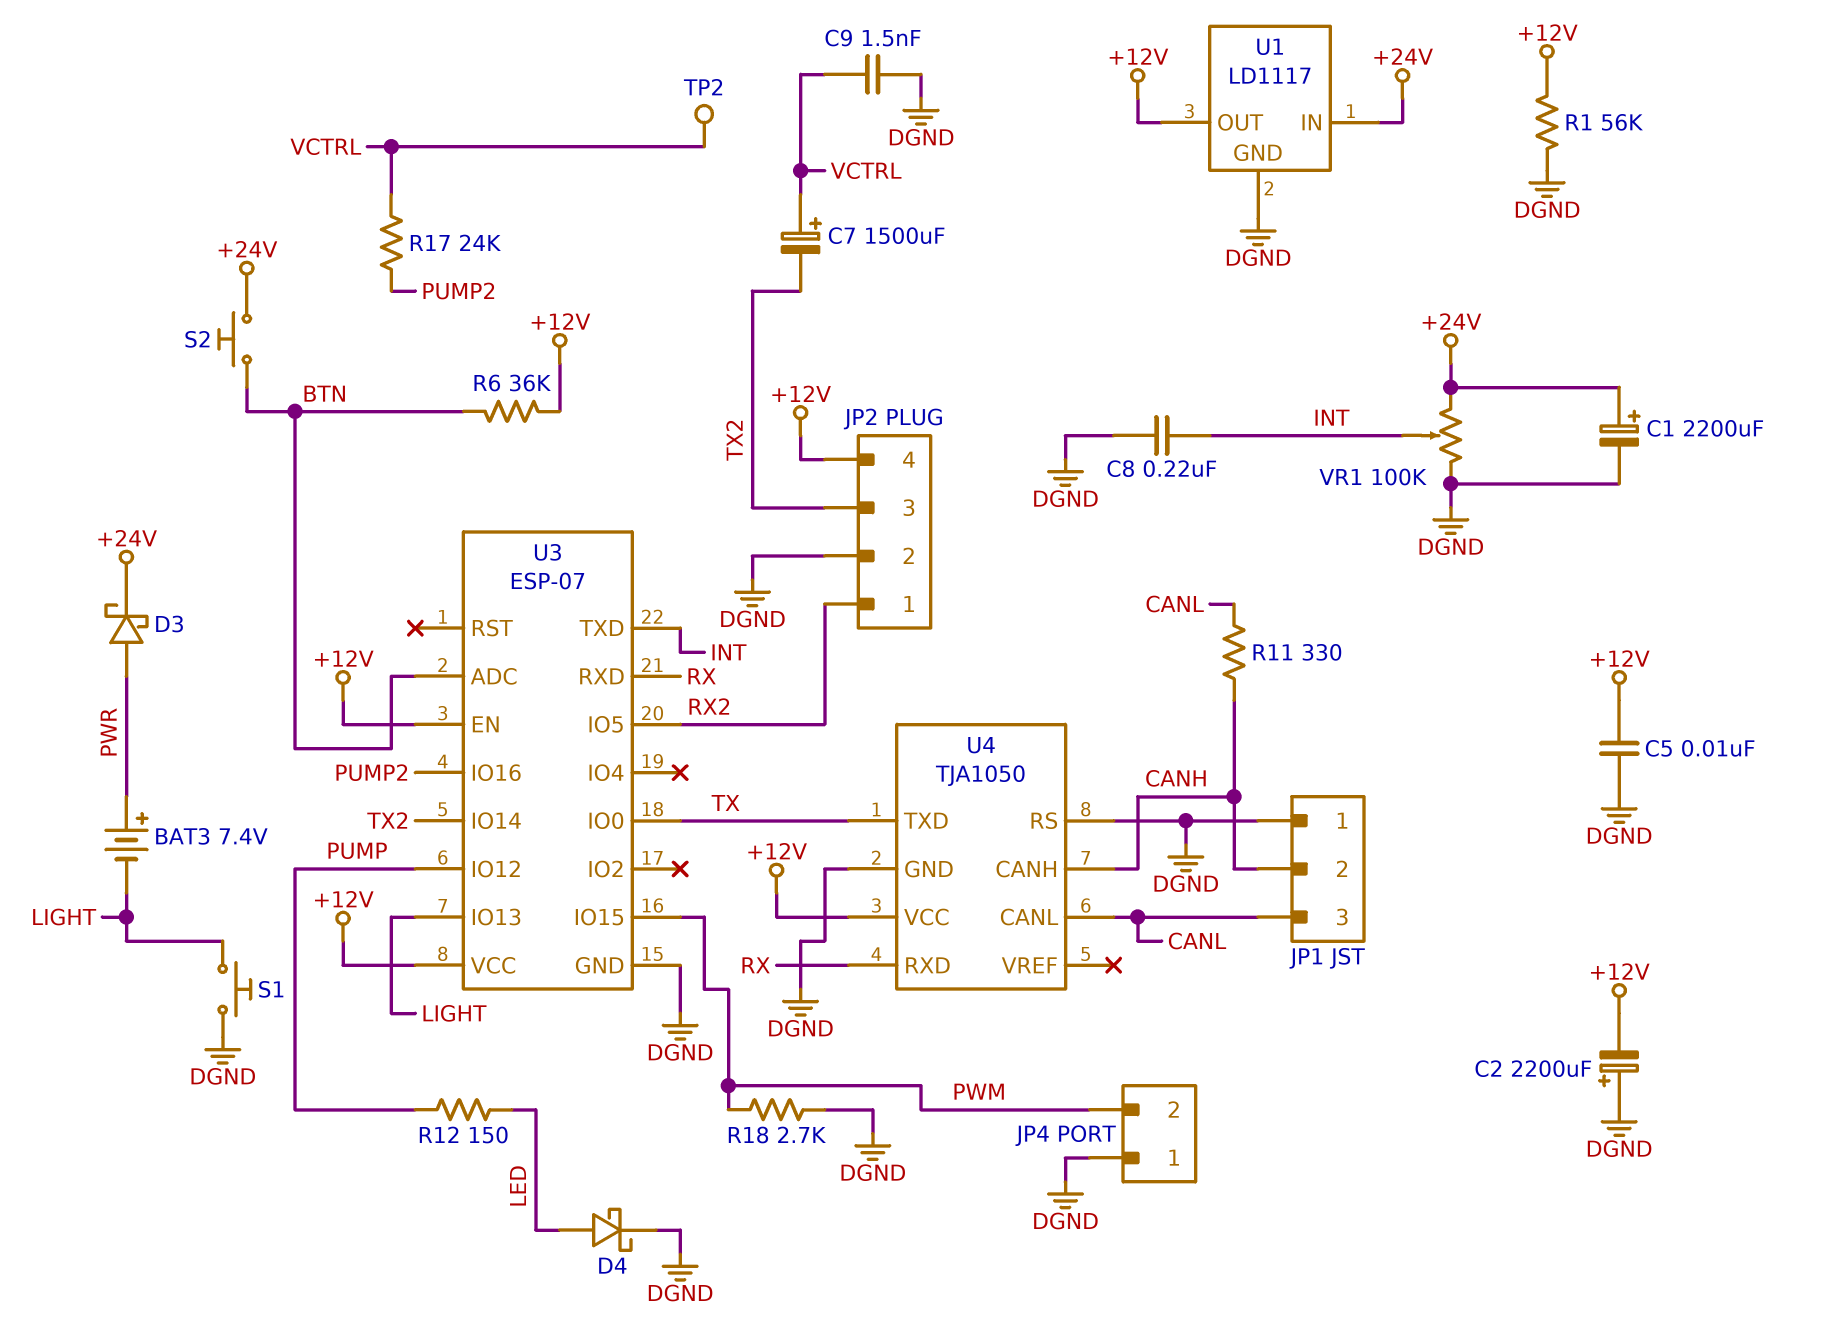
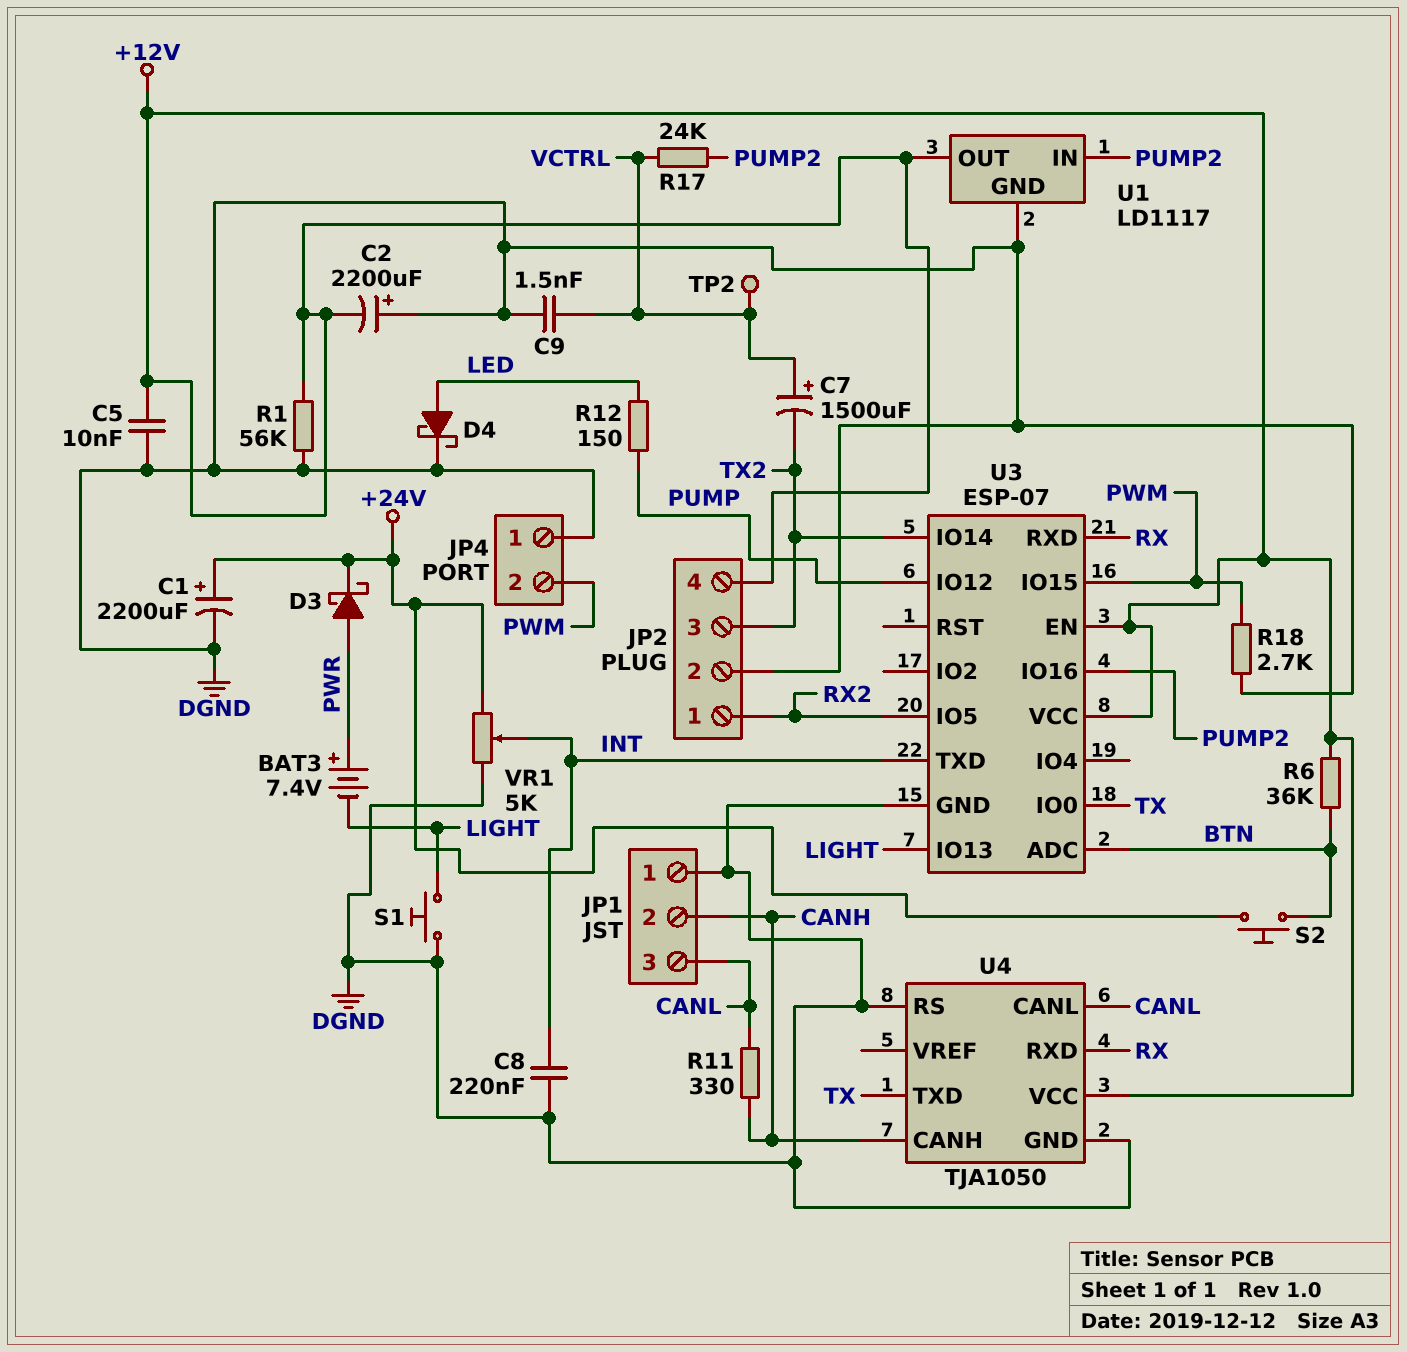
U1 pin IN: +24V -> PUMP2
VR1: 100k (+24V, DGND, wiper INT) -> 5k (+24V, DGND, wiper INT)

